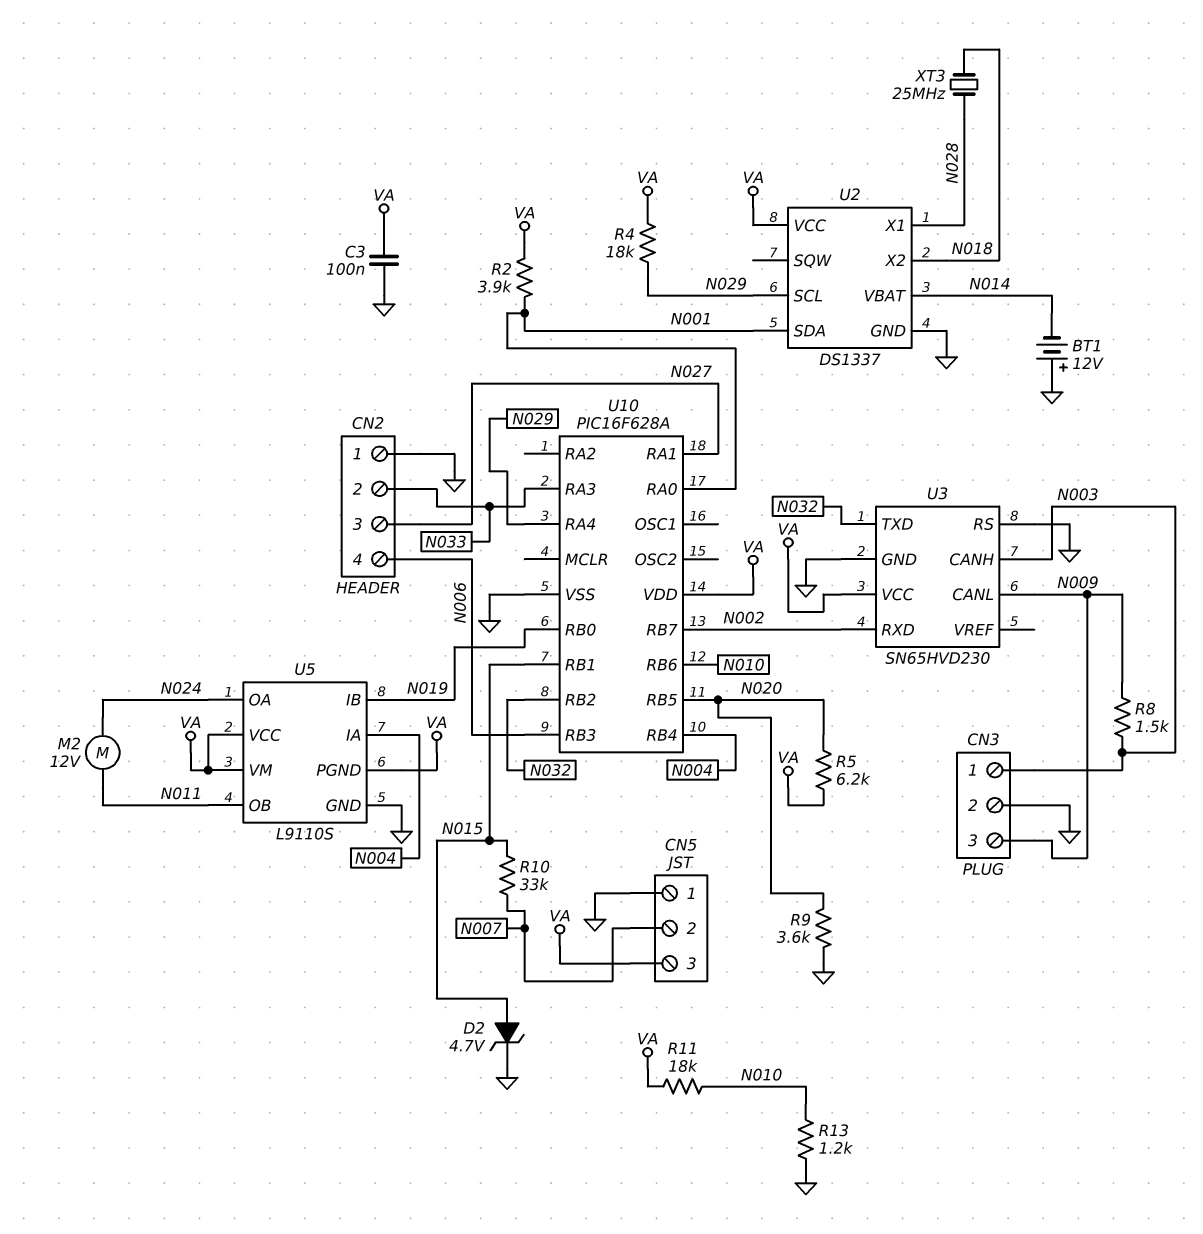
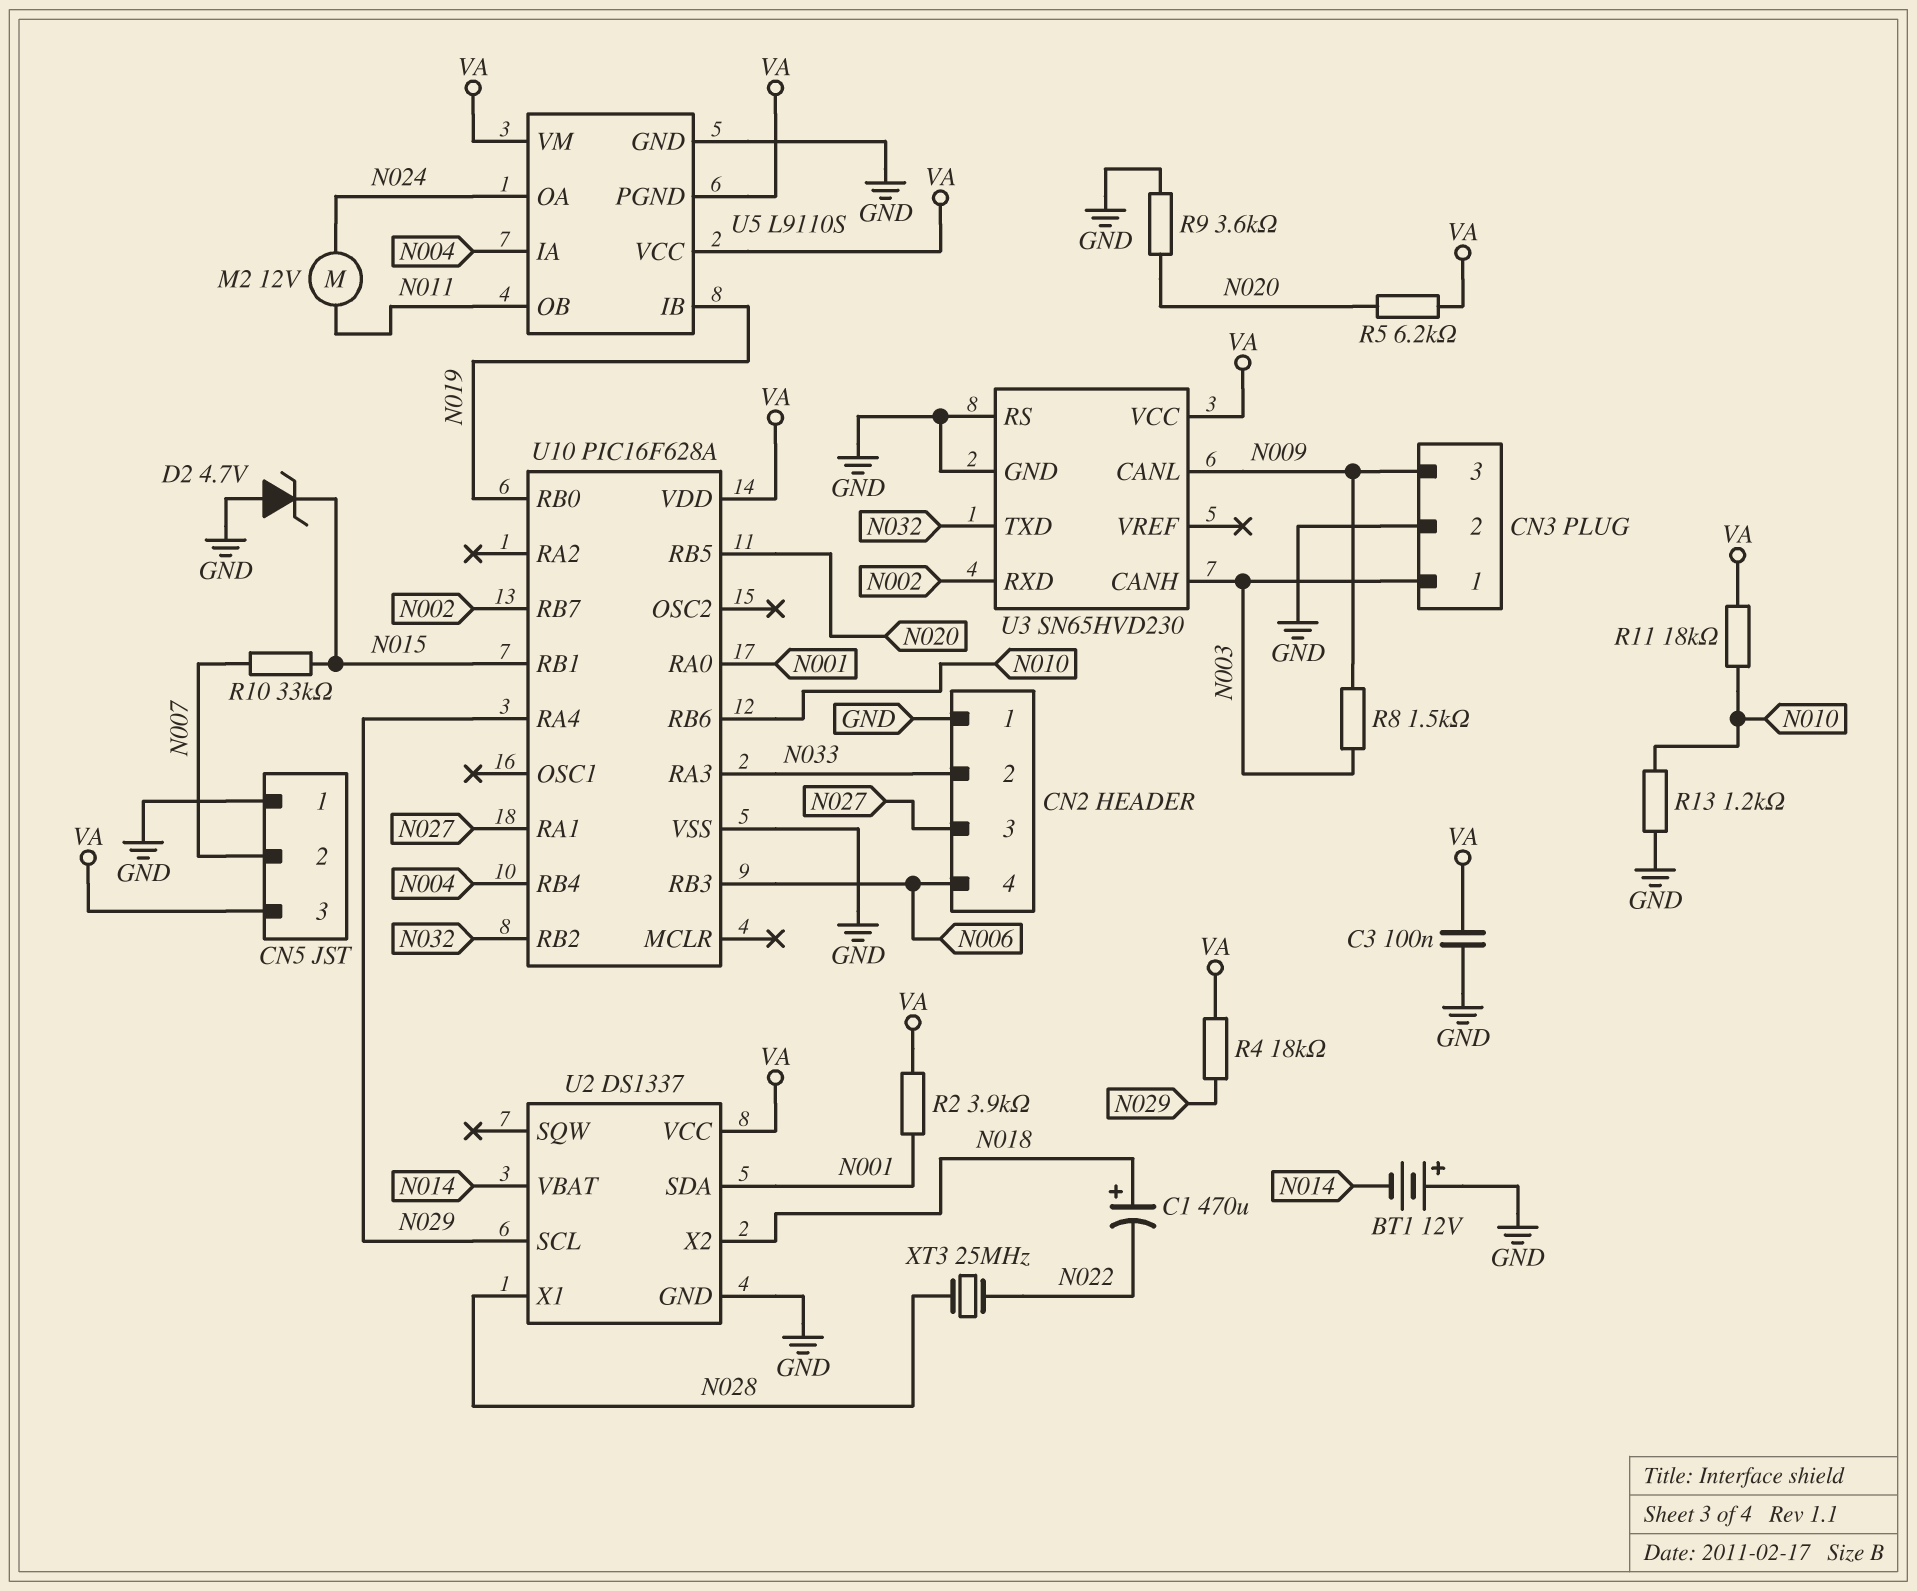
C1: none -> 470uF (plus N018, minus N022)
D2: zener 4.7V (A N015, K GND) -> zener 4.7V (A GND, K N015)
XT3: 25MHz (N018, N028) -> 25MHz (N022, N028)

